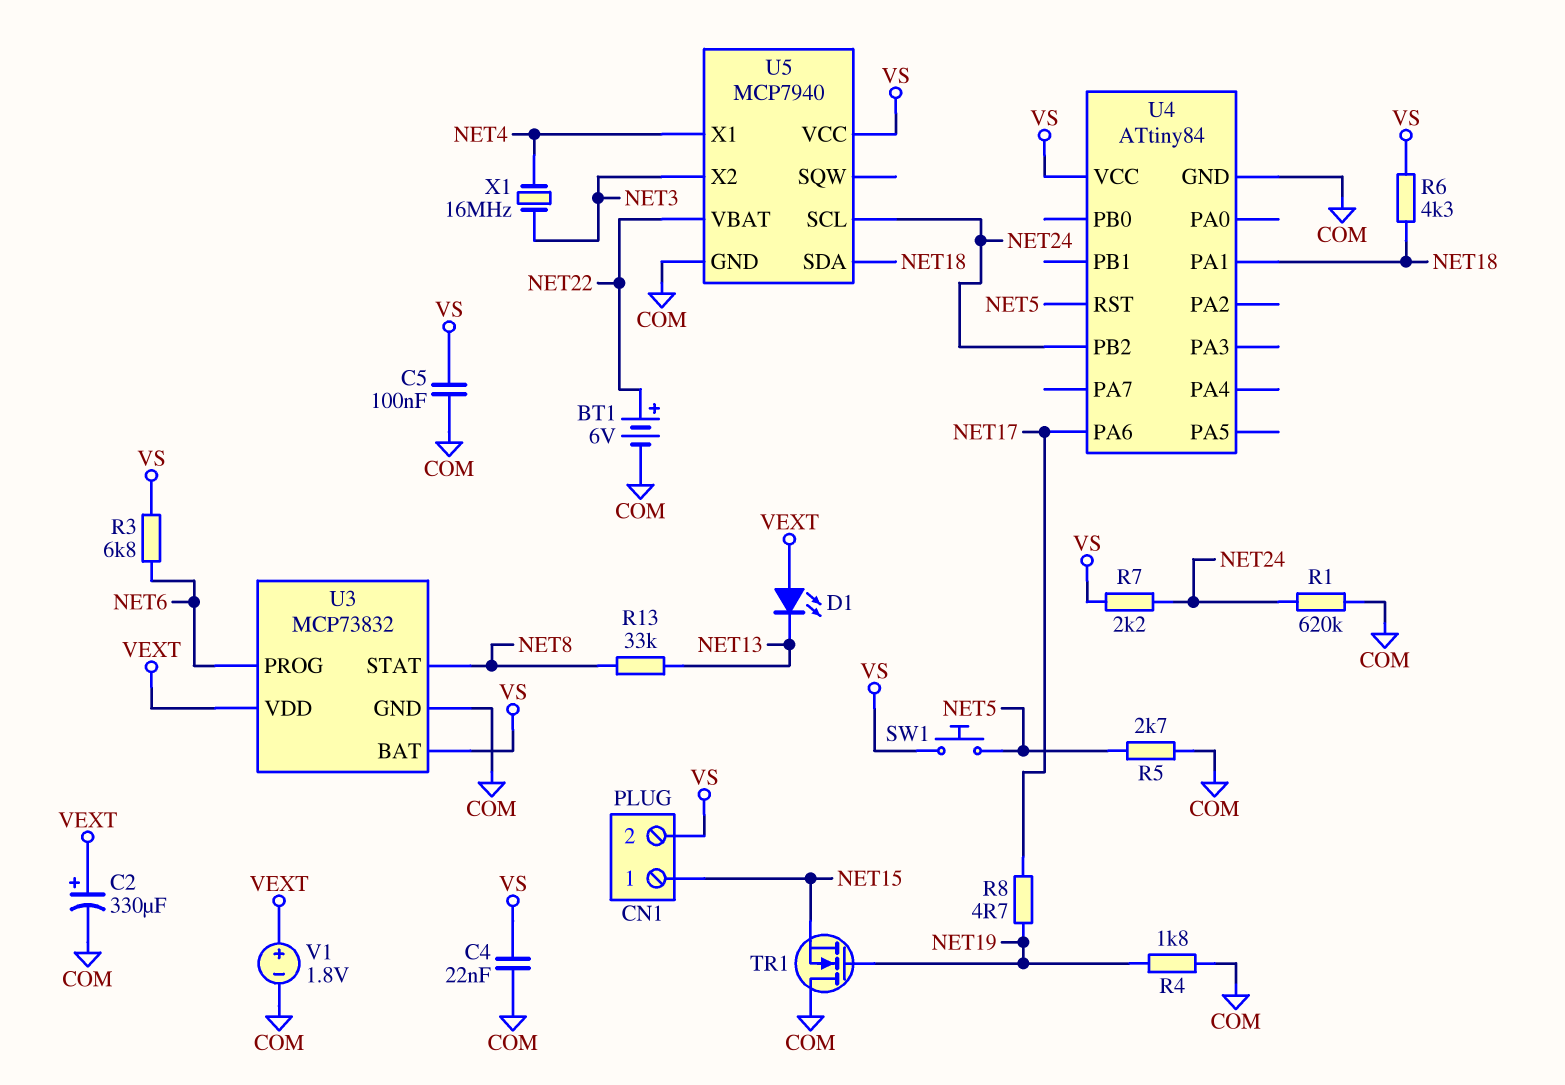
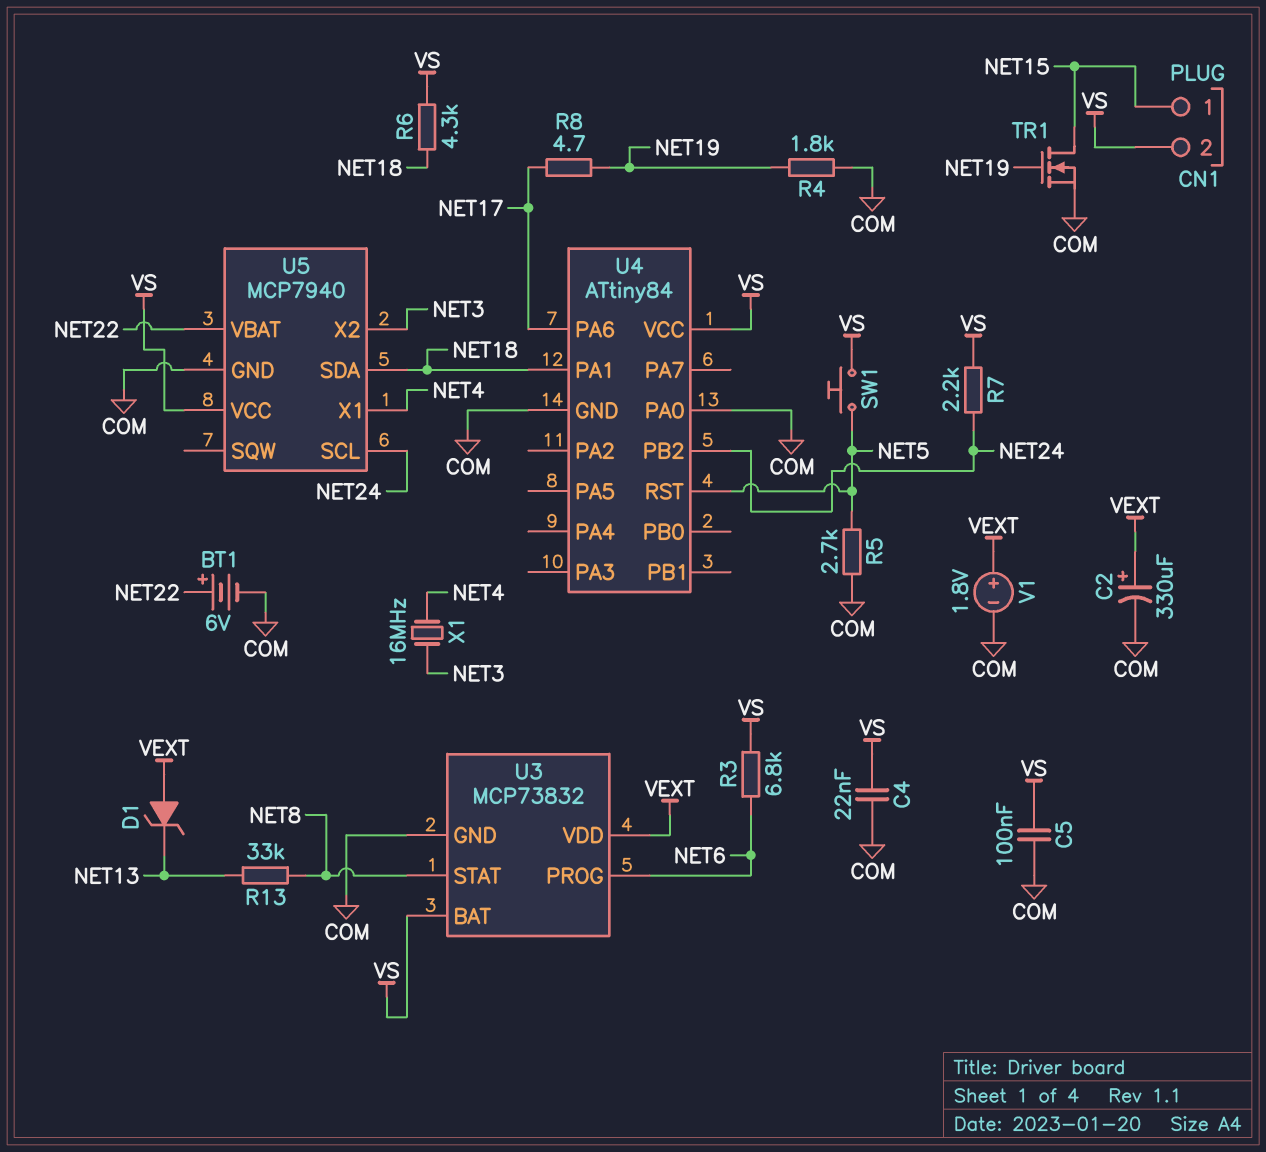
D1: LED (A VEXT, K NET13) -> zener (A VEXT, K NET13)
R1: 620k (COM, NET24) -> none
TR1: NMOS (G NET19, D COM, S NET15) -> NMOS (G NET19, D NET15, S COM)
U4 pin PA0: none -> COM

